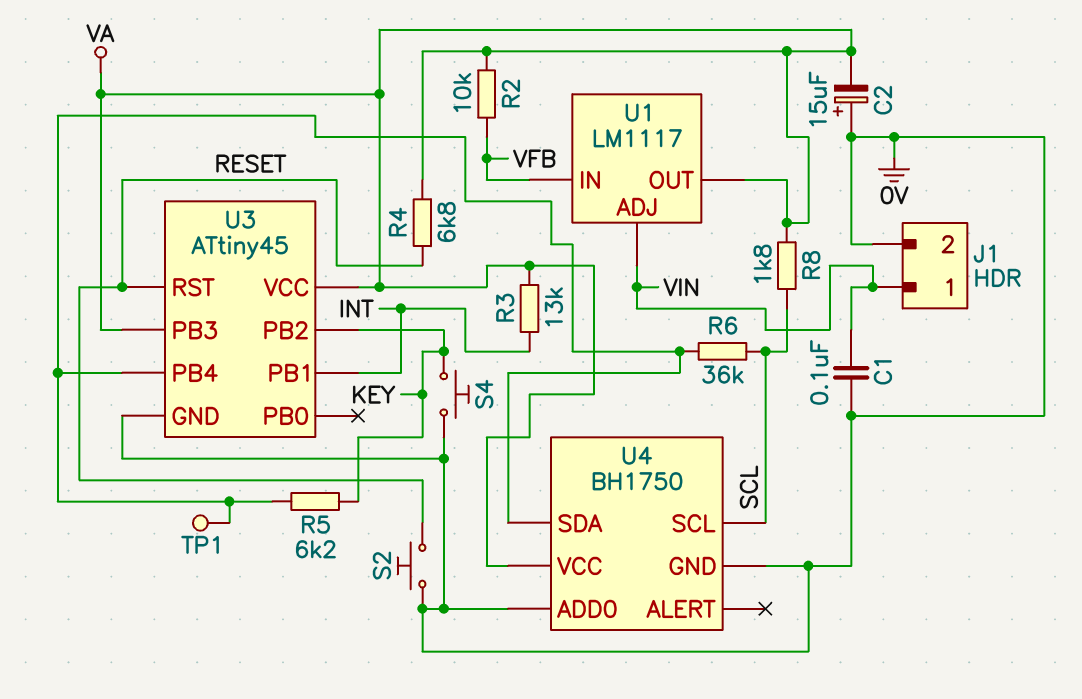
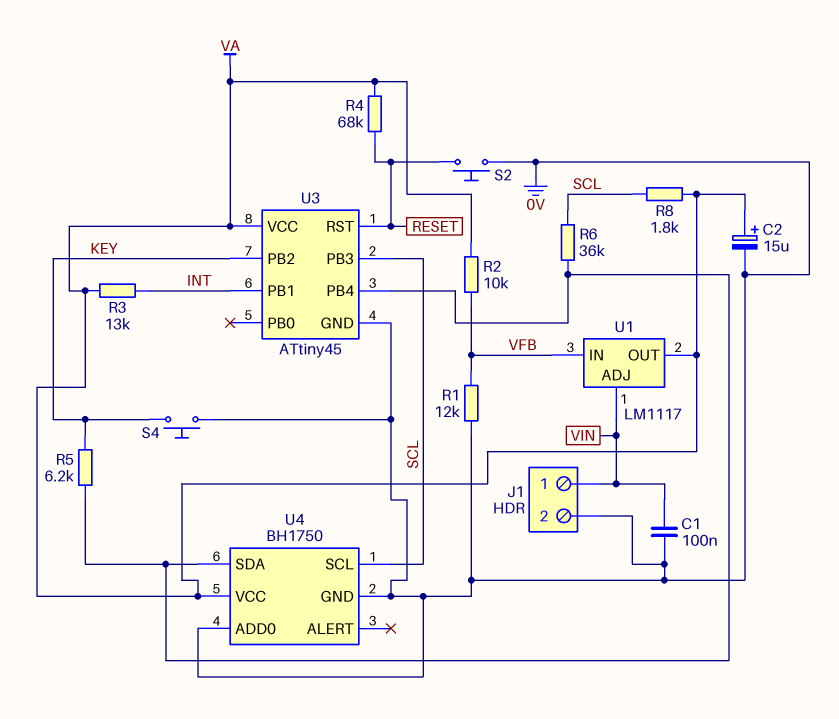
C2: 15uF (plus 0V, minus VA) -> 15uF (plus VA, minus 0V)
R1: none -> 12k (0V, VFB)
R4: 6.8k (RESET, VA) -> 68k (RESET, VA)
TP1: test point (U3/PB4) -> none
U3 pin PB3: VA -> SCL

